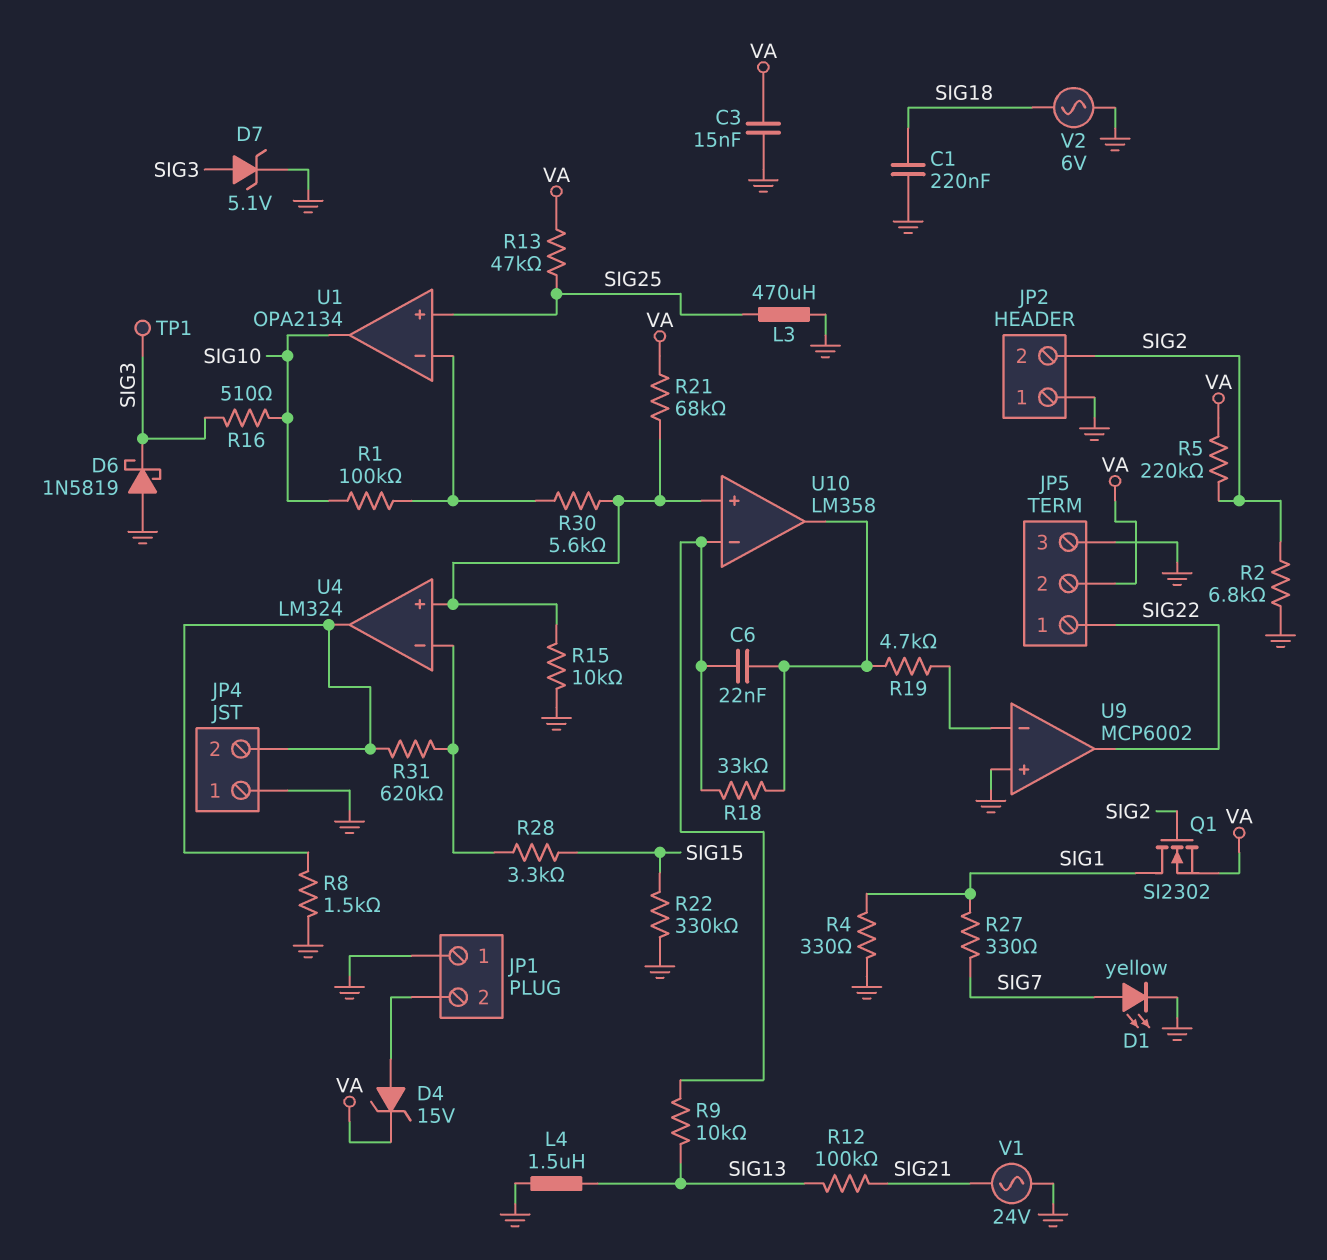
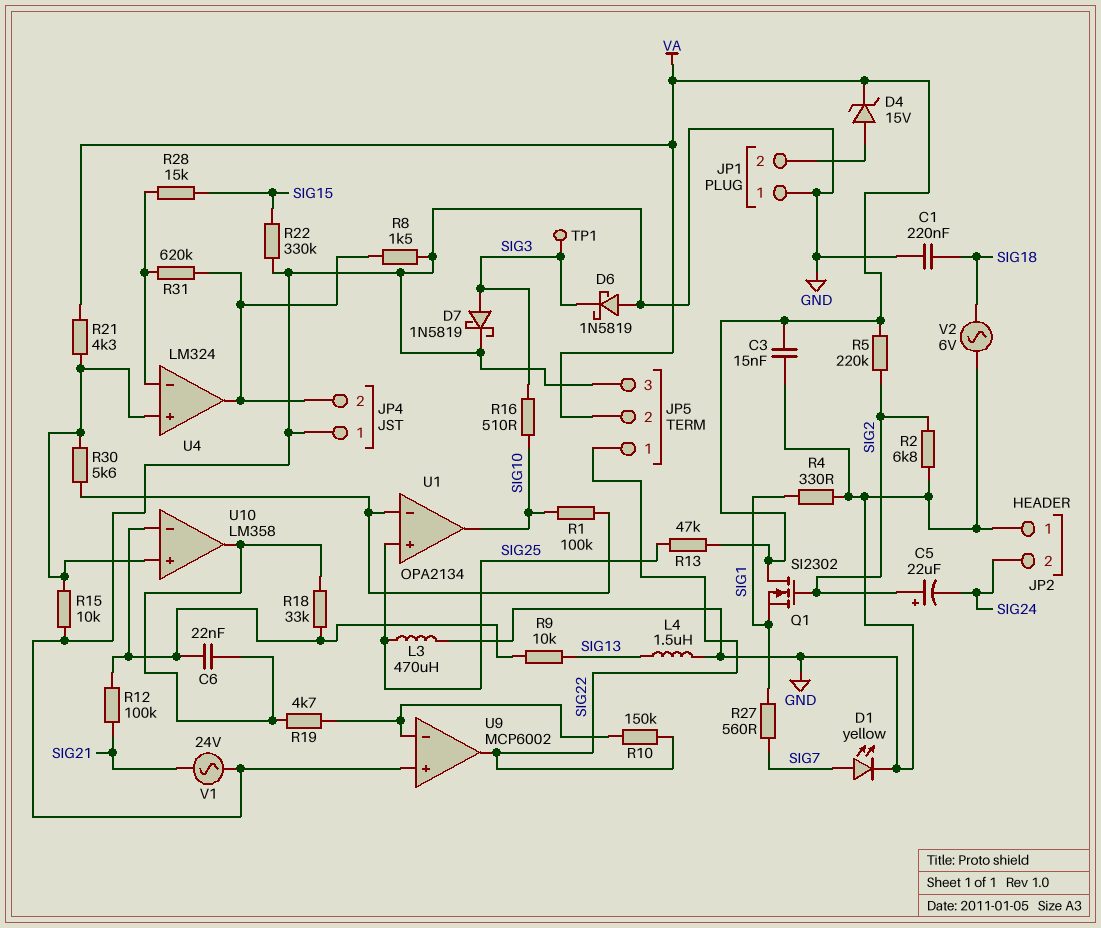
C5: none -> 22uF (plus SIG2, minus SIG24)
D7: zener 5.1V (A SIG3, K GND) -> schottky 1N5819 (A SIG3, K GND)
JP2 pin 2: SIG2 -> SIG24
Q1: NMOS SI2302 (G SIG2, D SIG1, S VA) -> NMOS SI2302 (G SIG2, D VA, S SIG1)
R10: none -> 150k (SIG22, U9/in-)
R12: 100k (SIG13, SIG21) -> 100k (SIG21, U10/in-)
R21: 68k (U4/in+, VA) -> 4.3k (U4/in+, VA)
R27: 330 (SIG1, SIG7) -> 560 (SIG1, SIG7)
R28: 3.3k (SIG15, U4/in-) -> 15k (SIG15, U4/in-)

